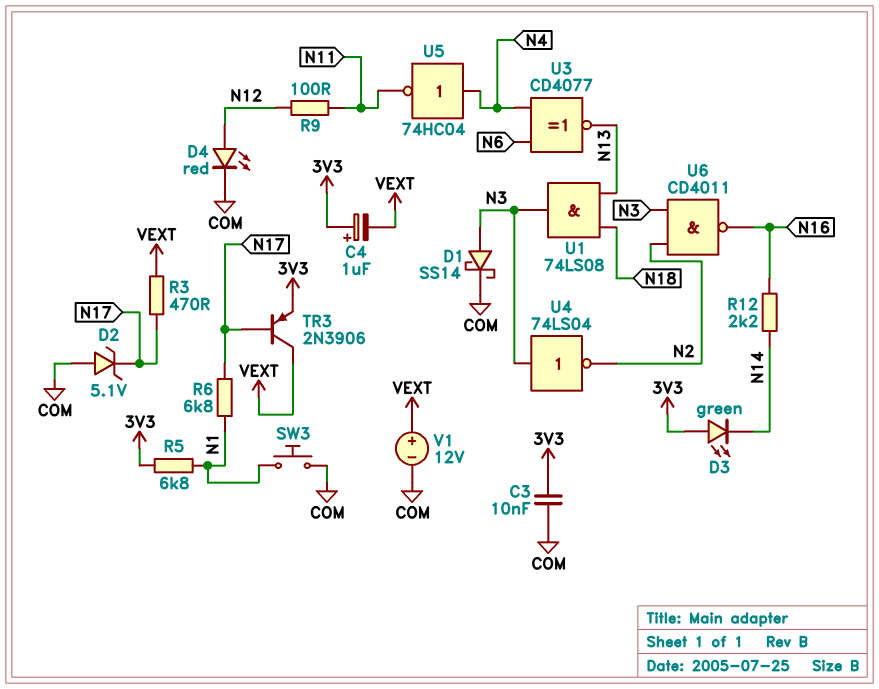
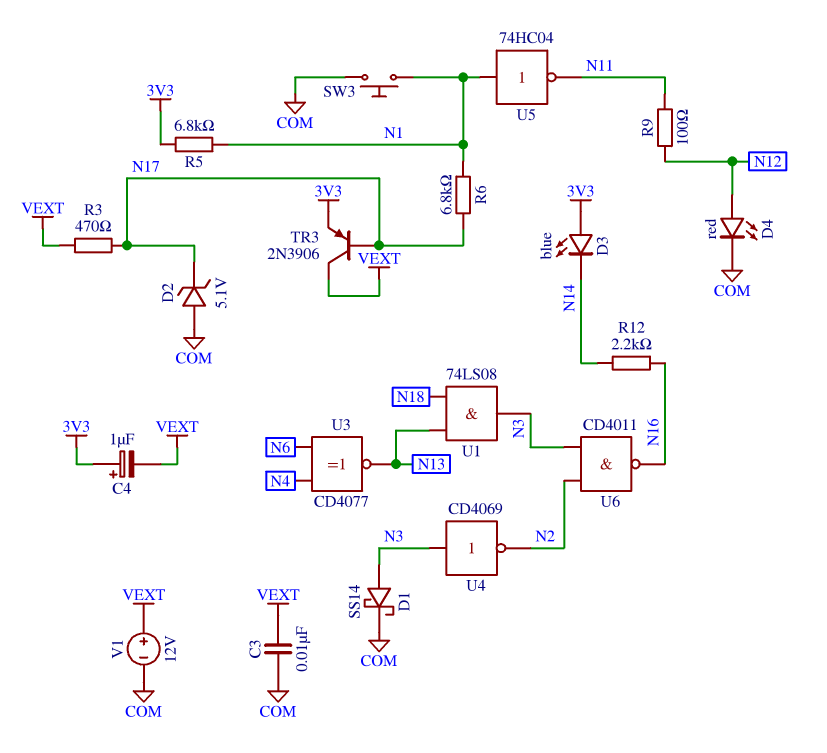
C3: 10nF (3V3, COM) -> 10nF (COM, VEXT)
D3: LED green (A 3V3, K N14) -> LED blue (A 3V3, K N14)
U4: NOT 74LS04 (in N3, out N2) -> NOT CD4069 (in N3, out N2)
U5: NOT 74HC04 (in N4, out N11) -> NOT 74HC04 (in N1, out N11)

